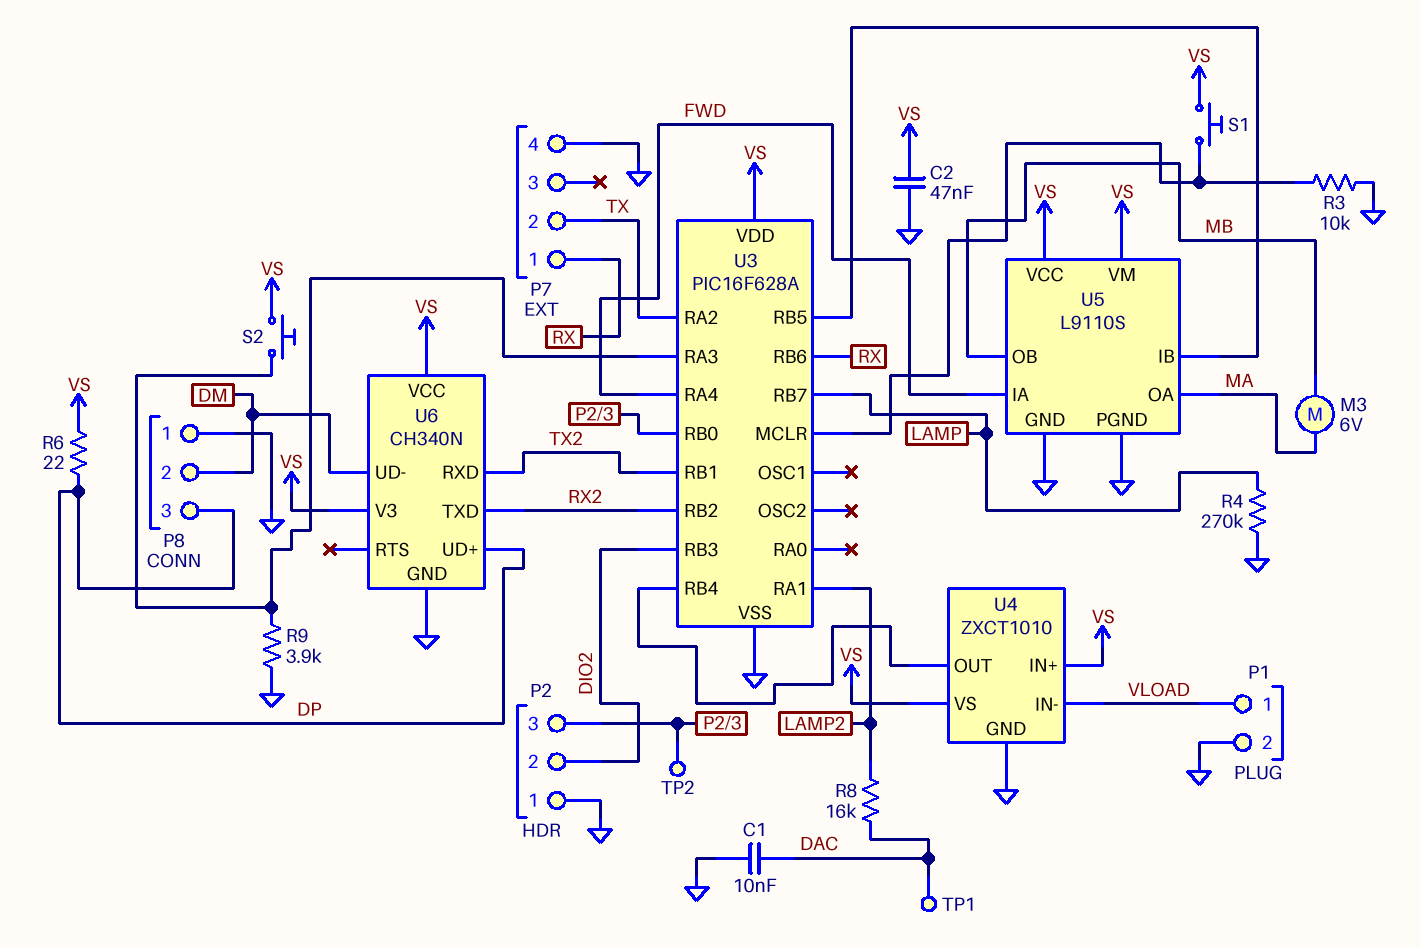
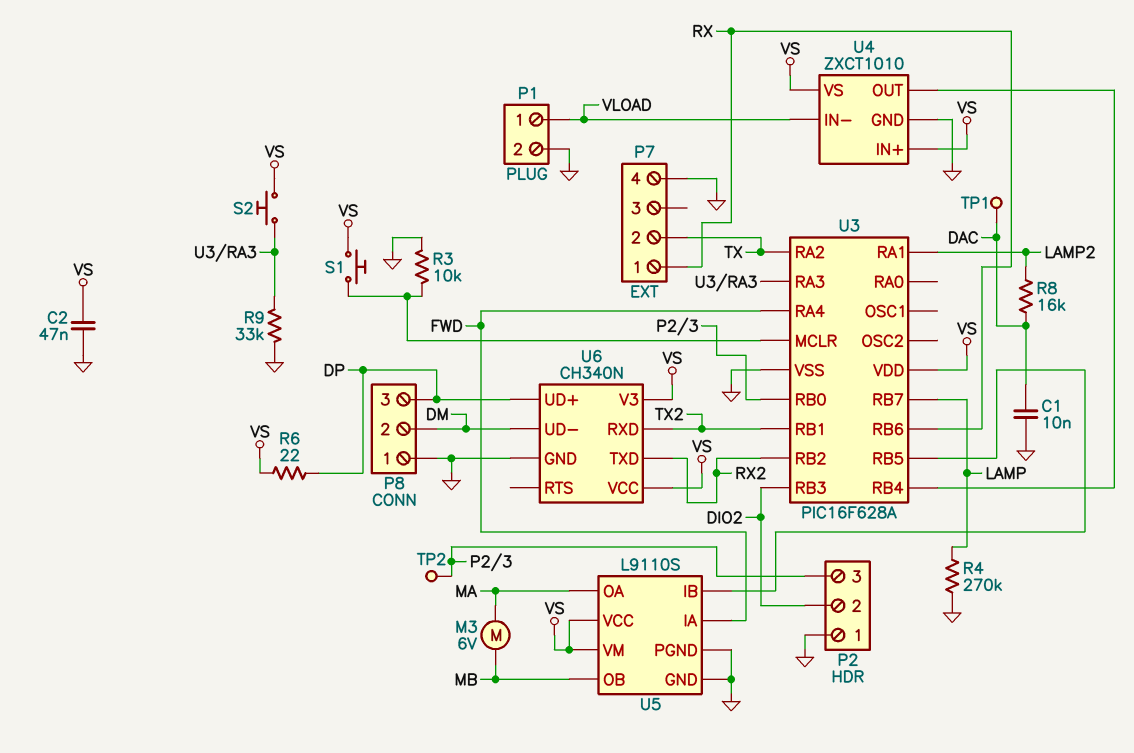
R9: 3.9k (GND, U3/RA3) -> 33k (GND, U3/RA3)

